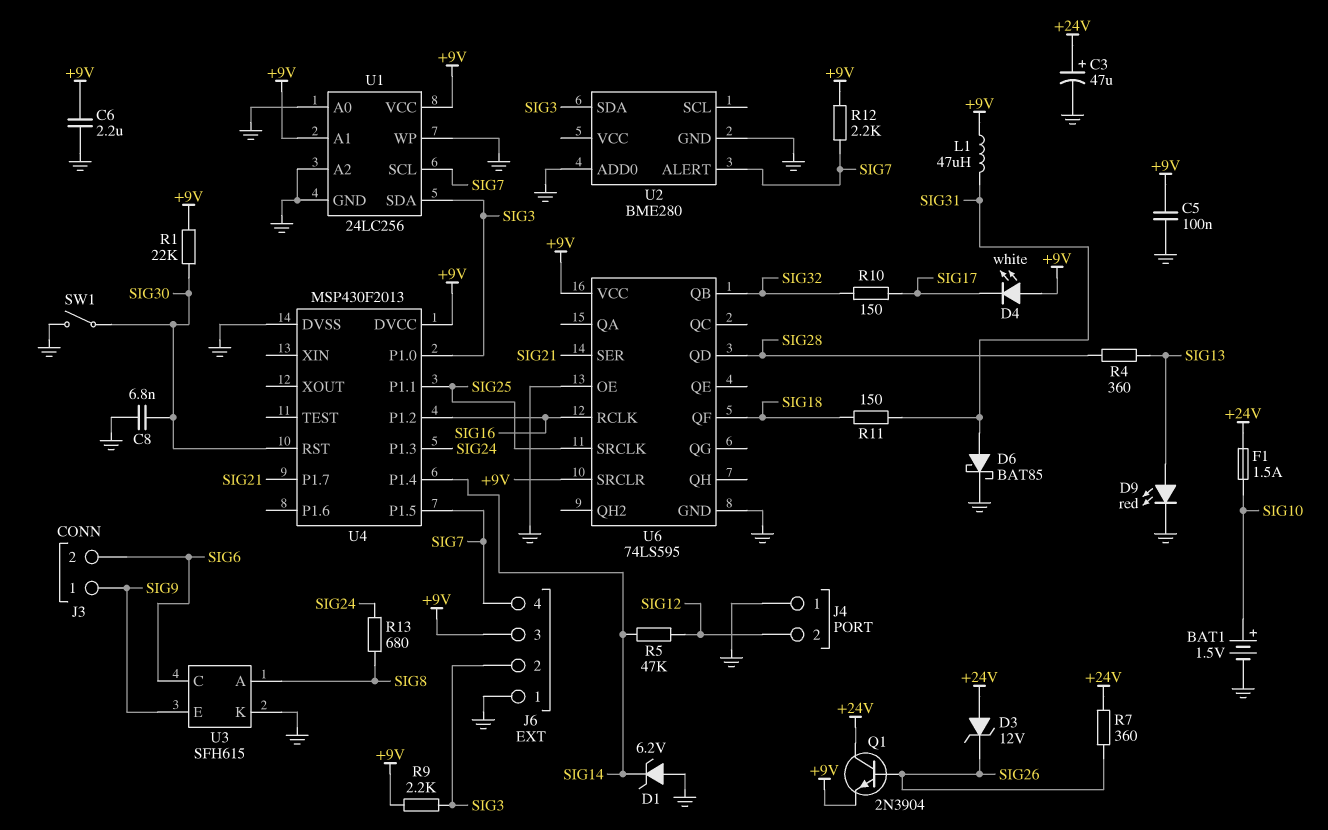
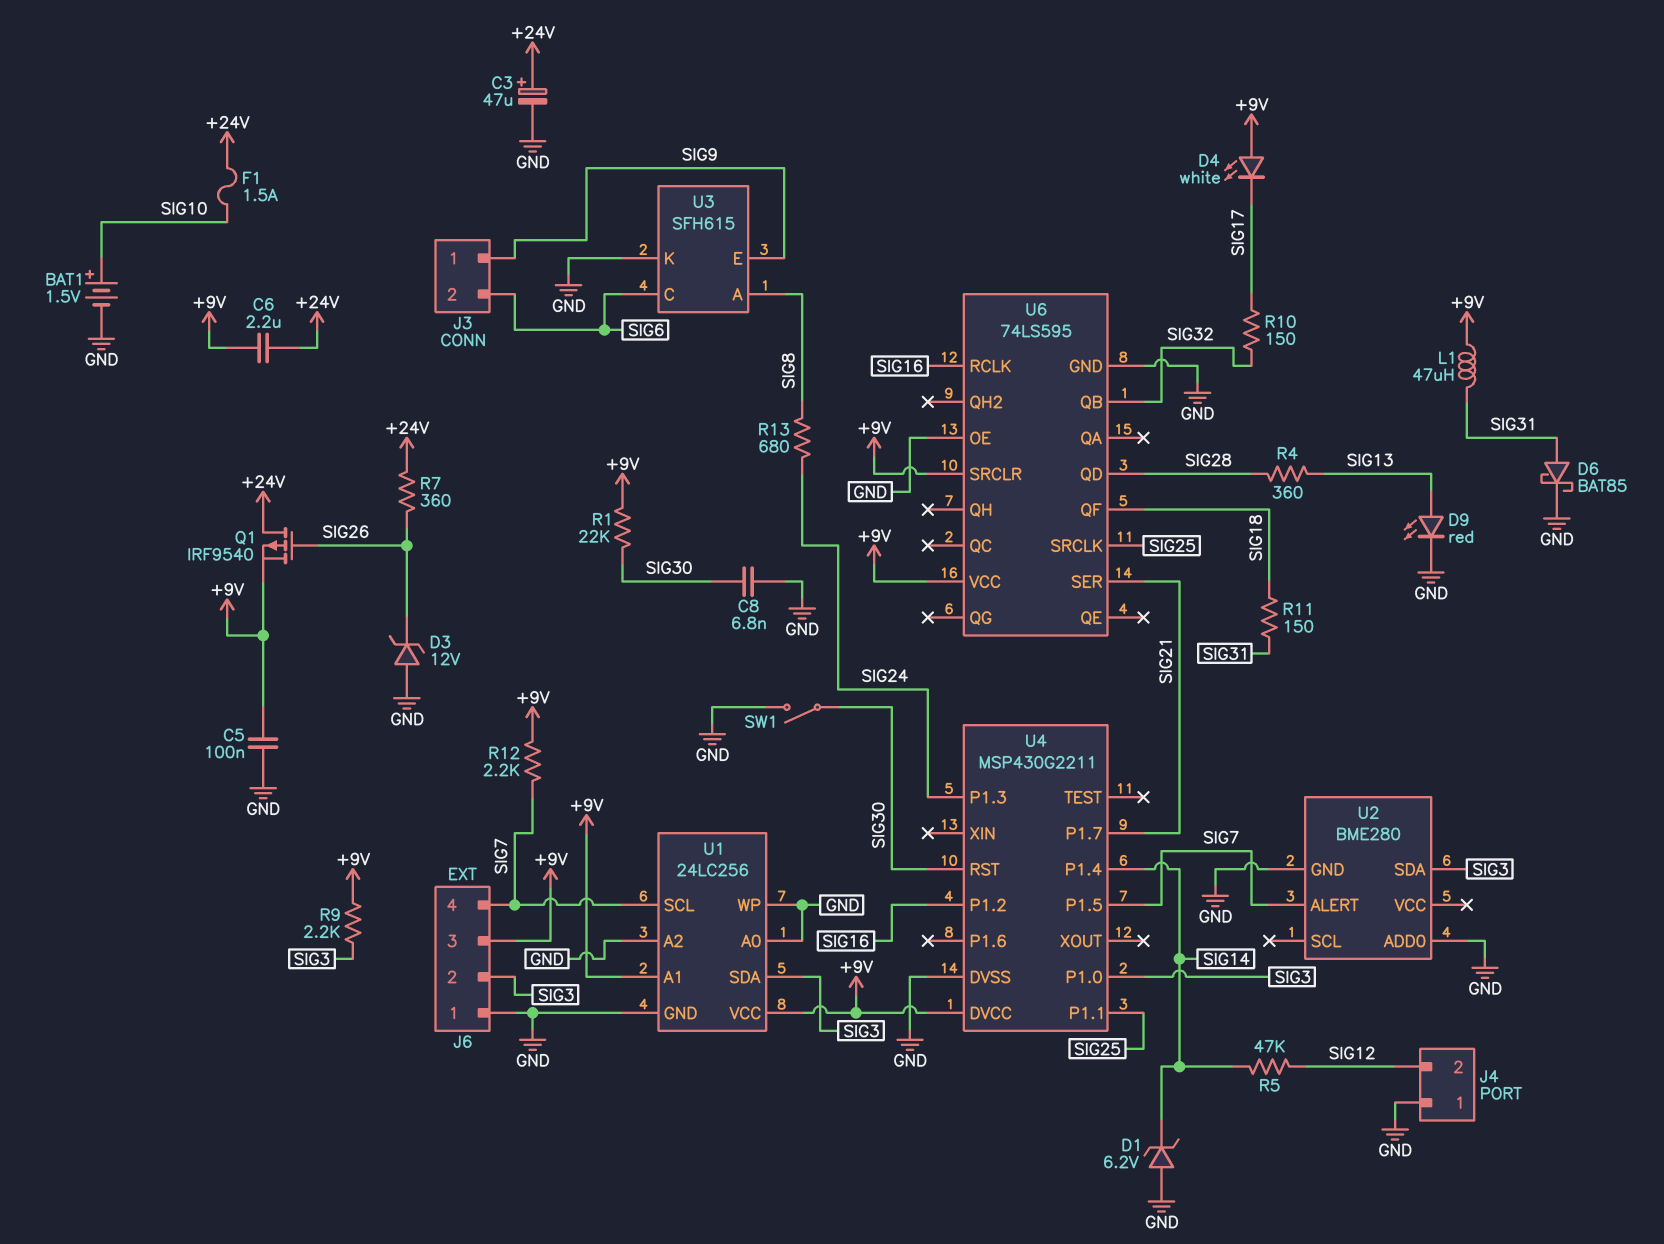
C6: 2.2uF (+9V, GND) -> 2.2uF (+9V, +24V)
D3: zener 12V (A +24V, K SIG26) -> zener 12V (A GND, K SIG26)
Q1: NPN 2N3904 (B SIG26, C +24V, E +9V) -> PMOS IRF9540 (G SIG26, D +24V, S +9V)
U4: MSP430F2013 -> MSP430G2211

